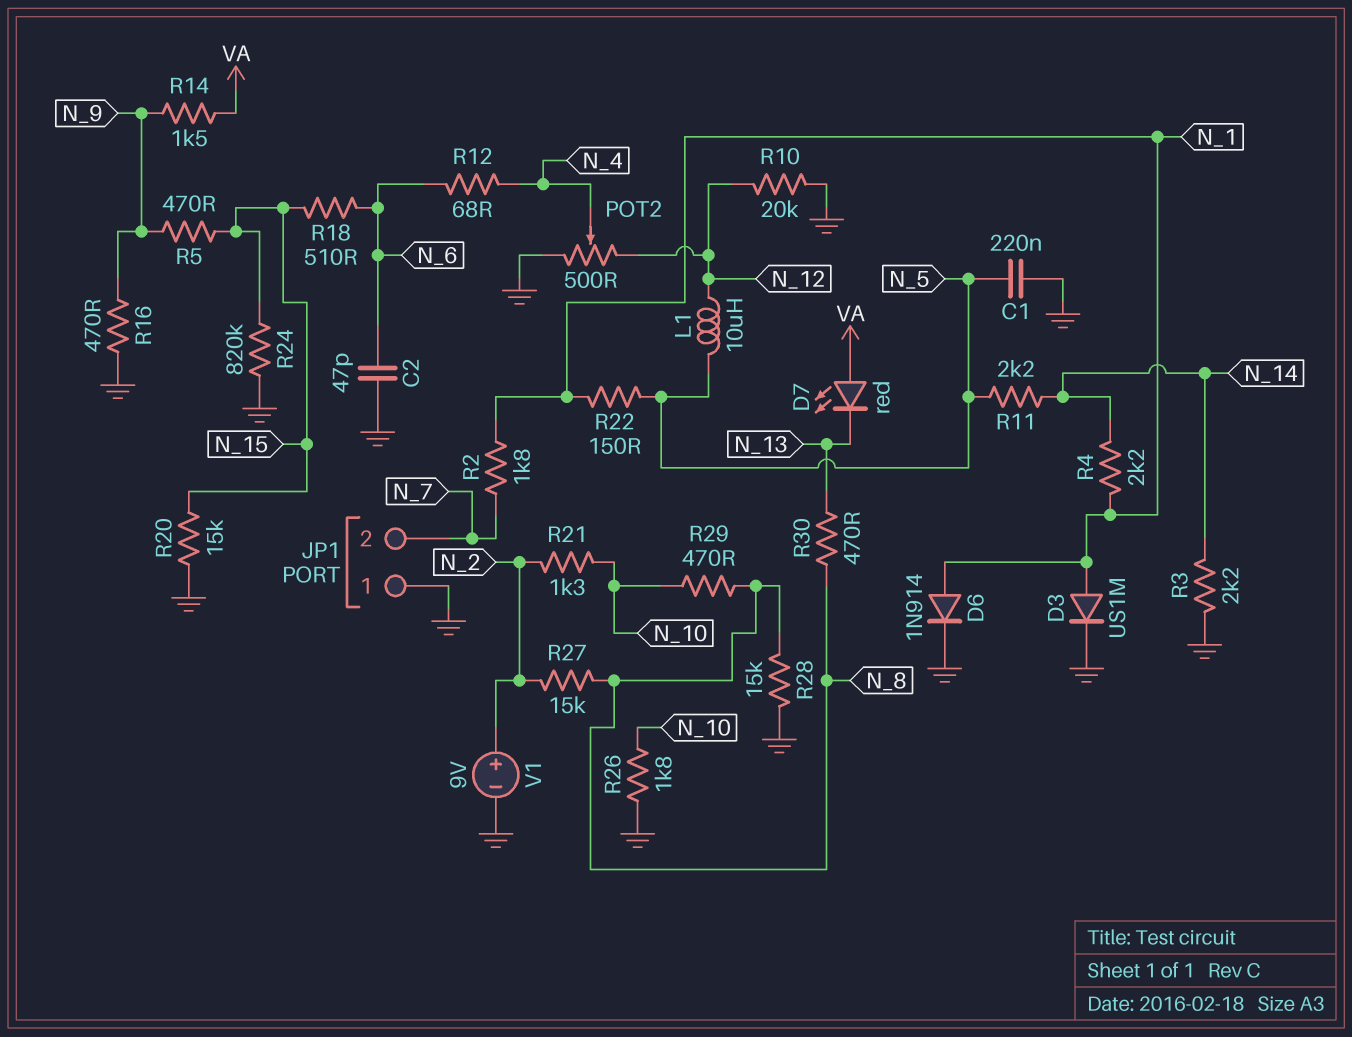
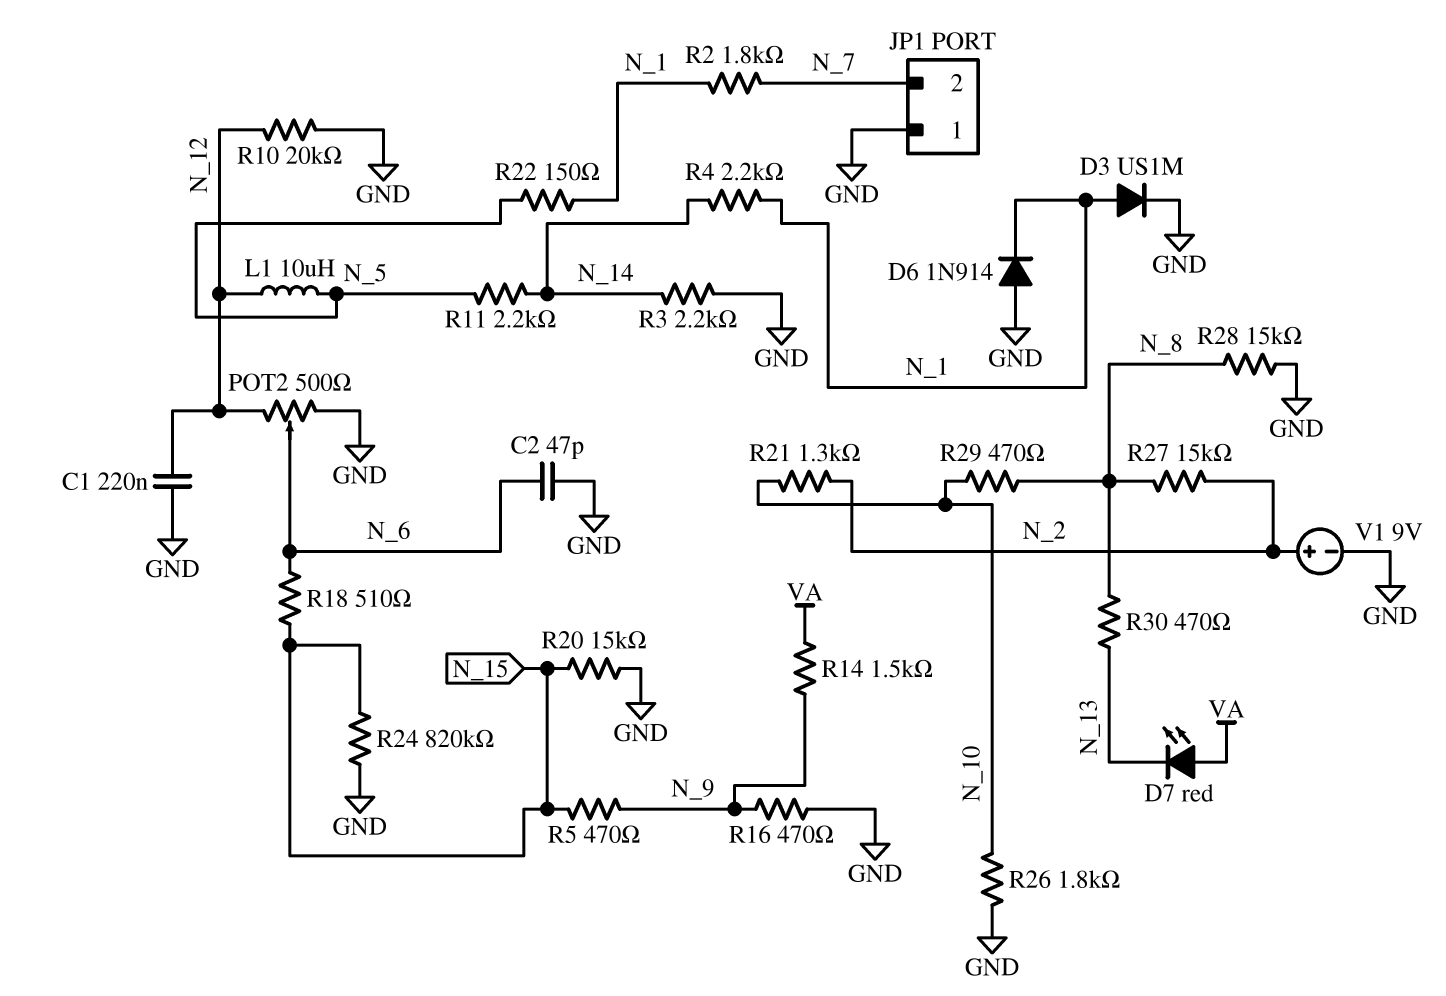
C1: 220nF (GND, N_5) -> 220nF (GND, N_12)
D6: diode 1N914 (A N_1, K GND) -> diode 1N914 (A GND, K N_1)
POT2: 500 (GND, N_12, wiper N_4) -> 500 (GND, N_12, wiper N_6)
R12: 68 (N_4, N_6) -> none

